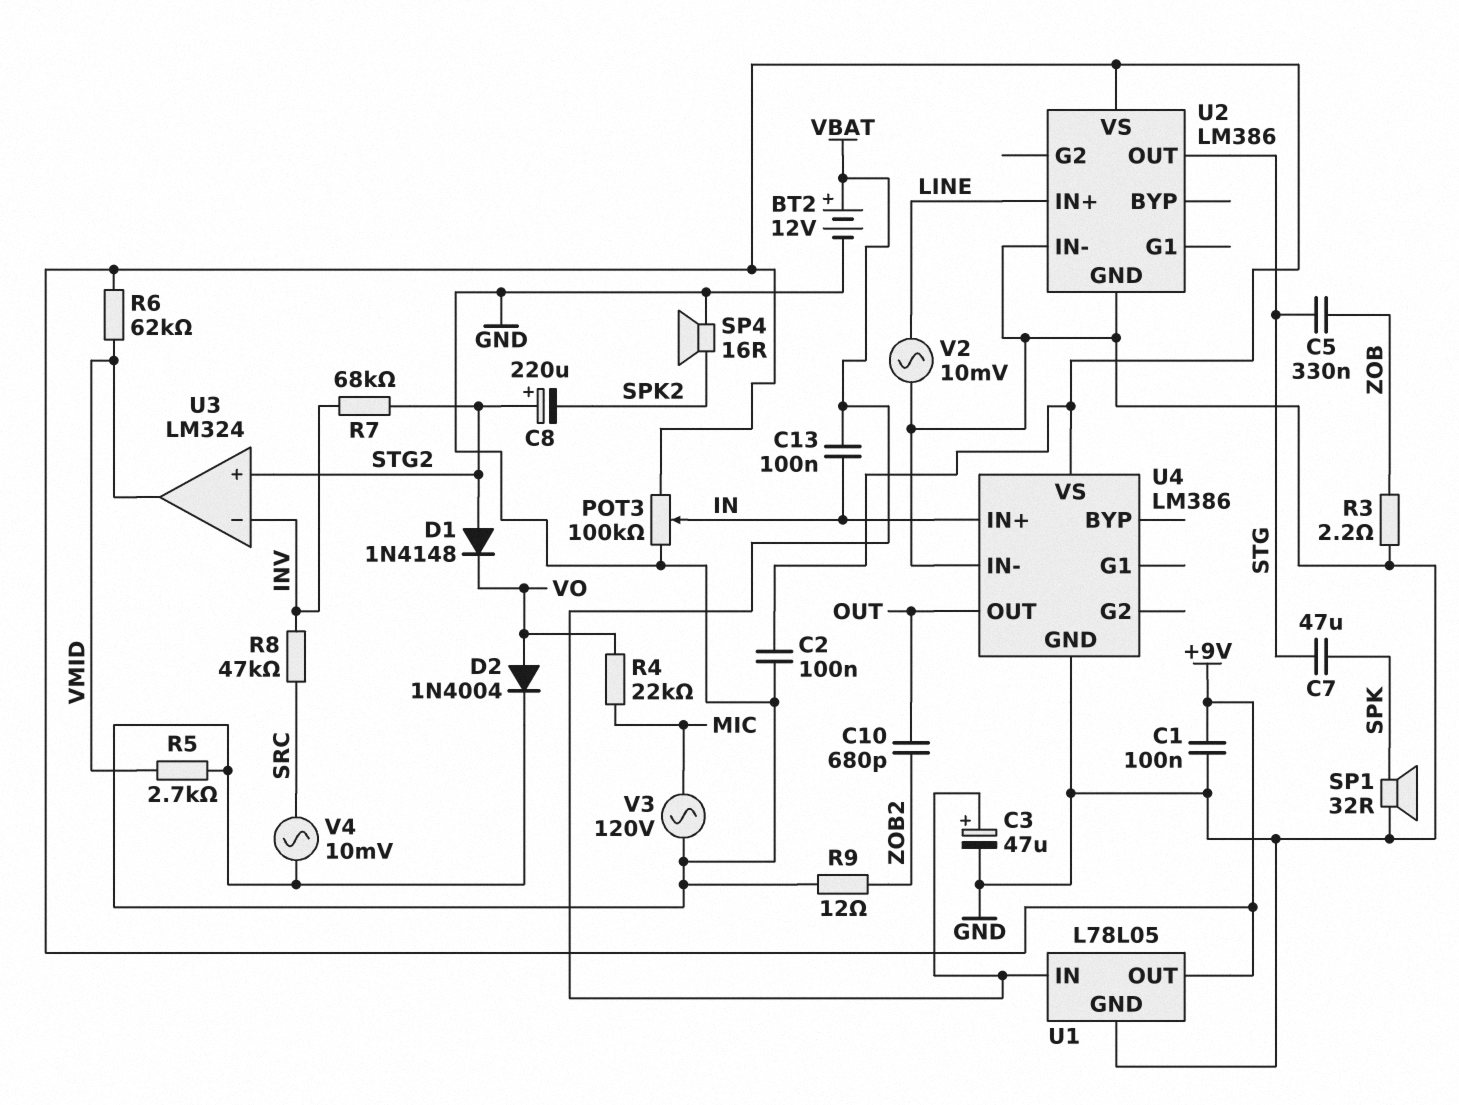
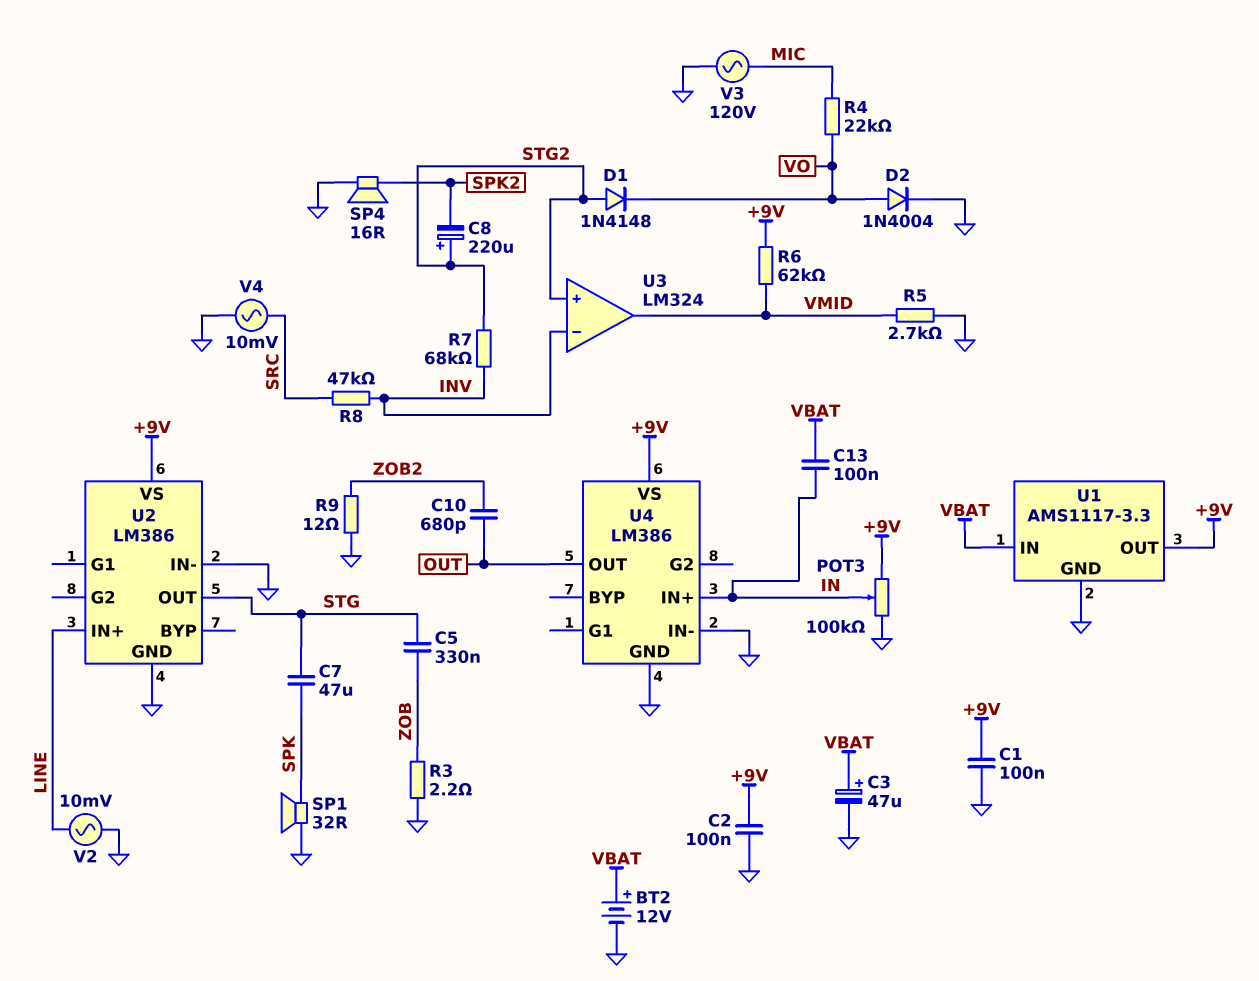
U1: L78L05 -> AMS1117-3.3

